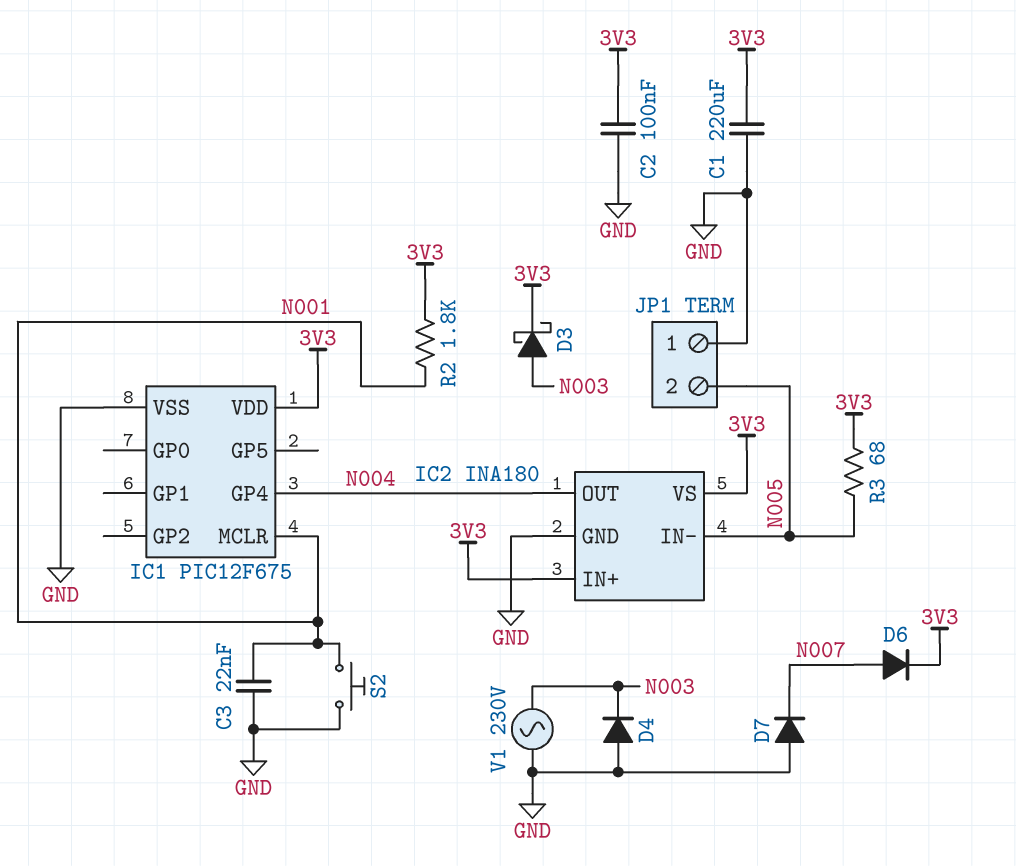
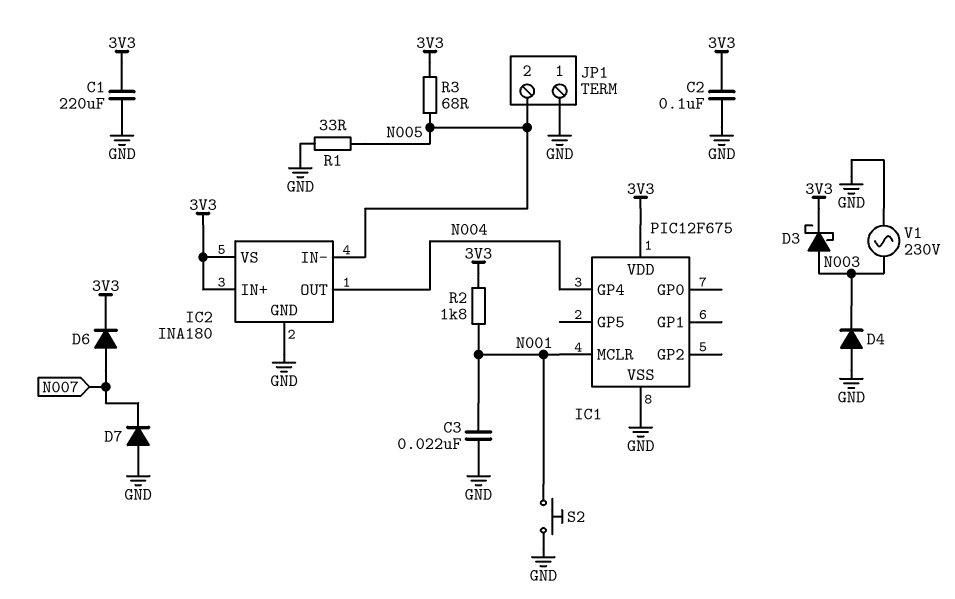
R1: none -> 33 (GND, N005)

